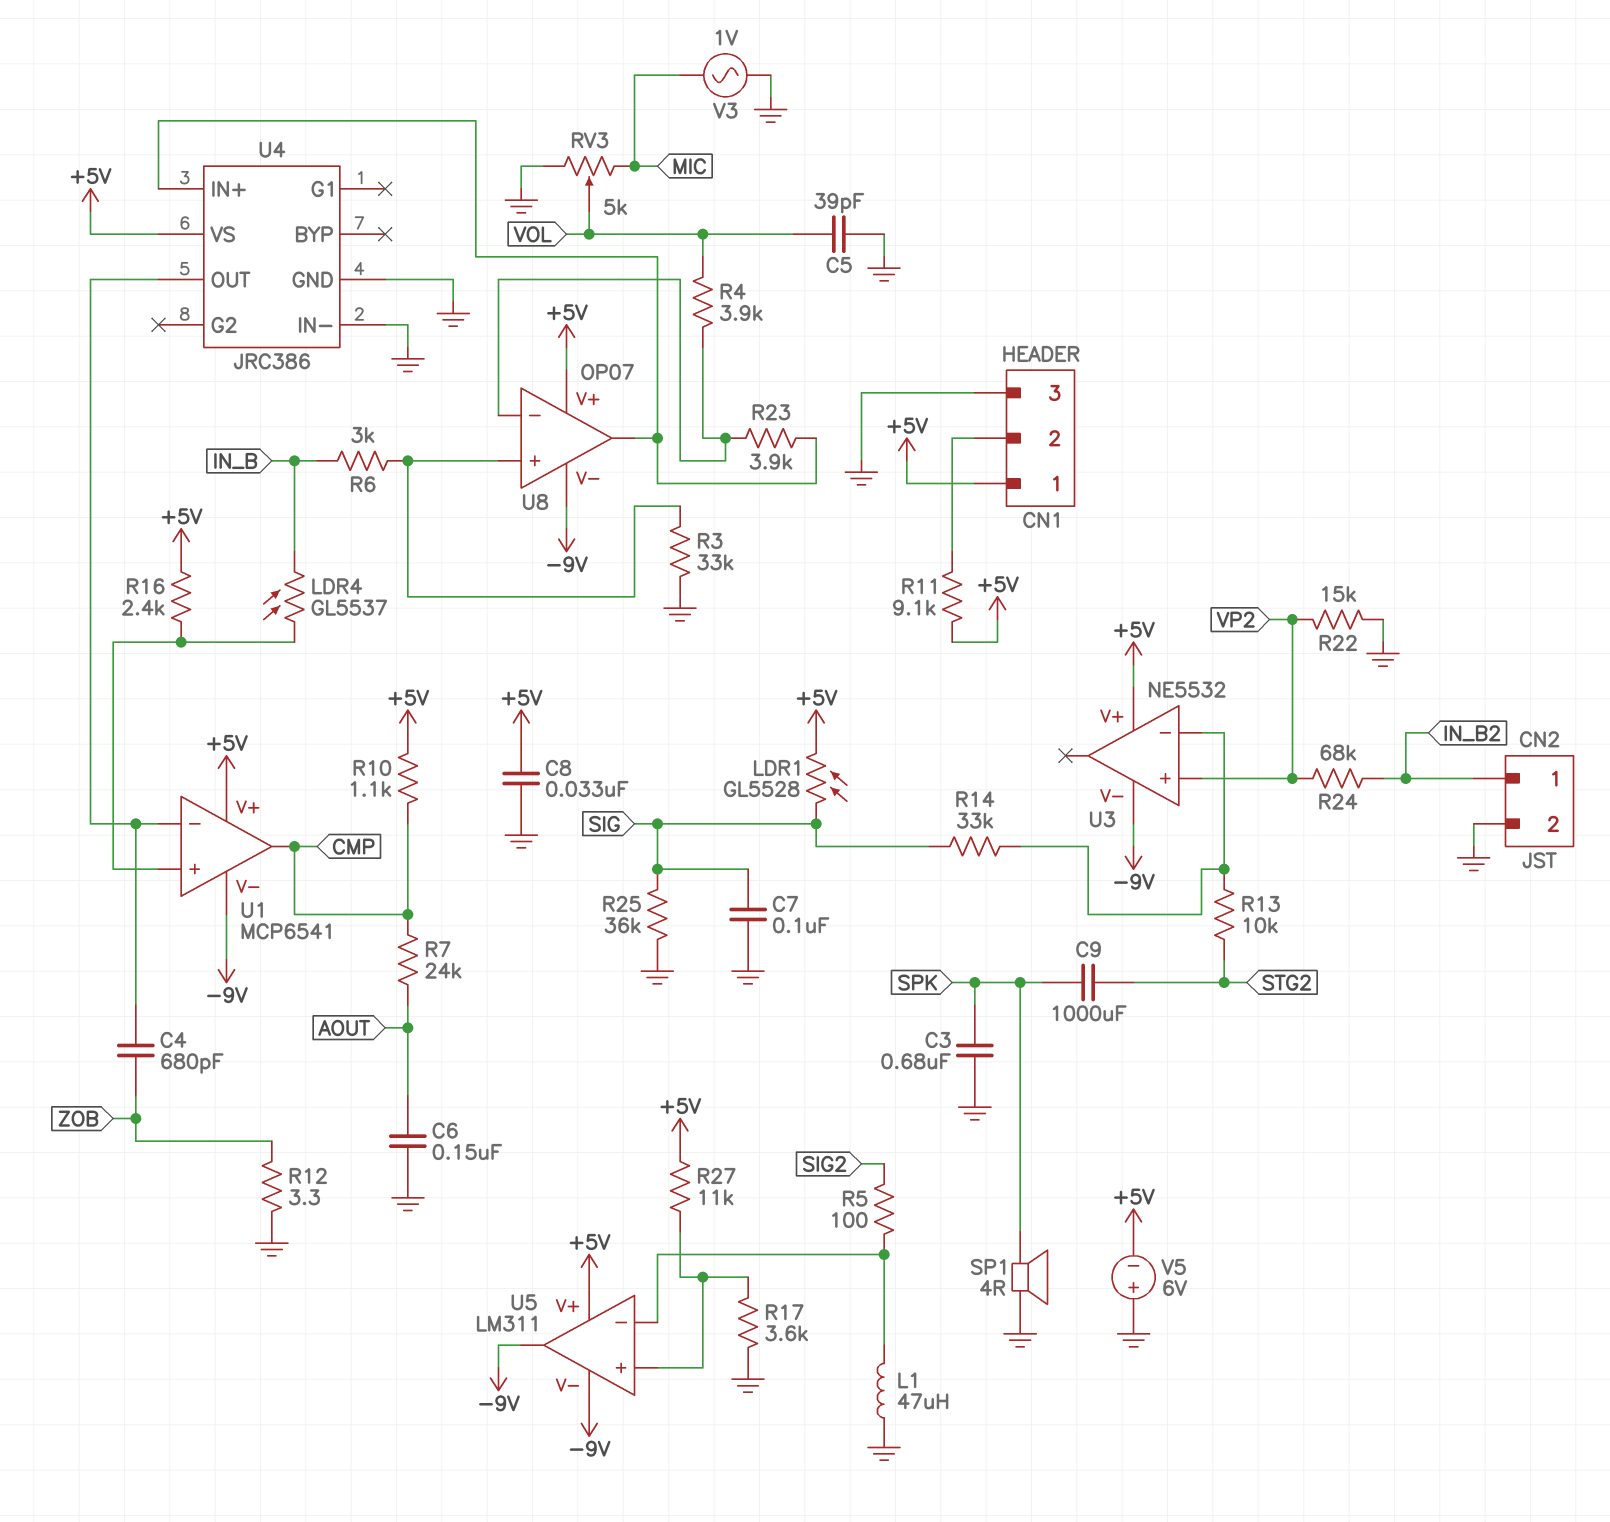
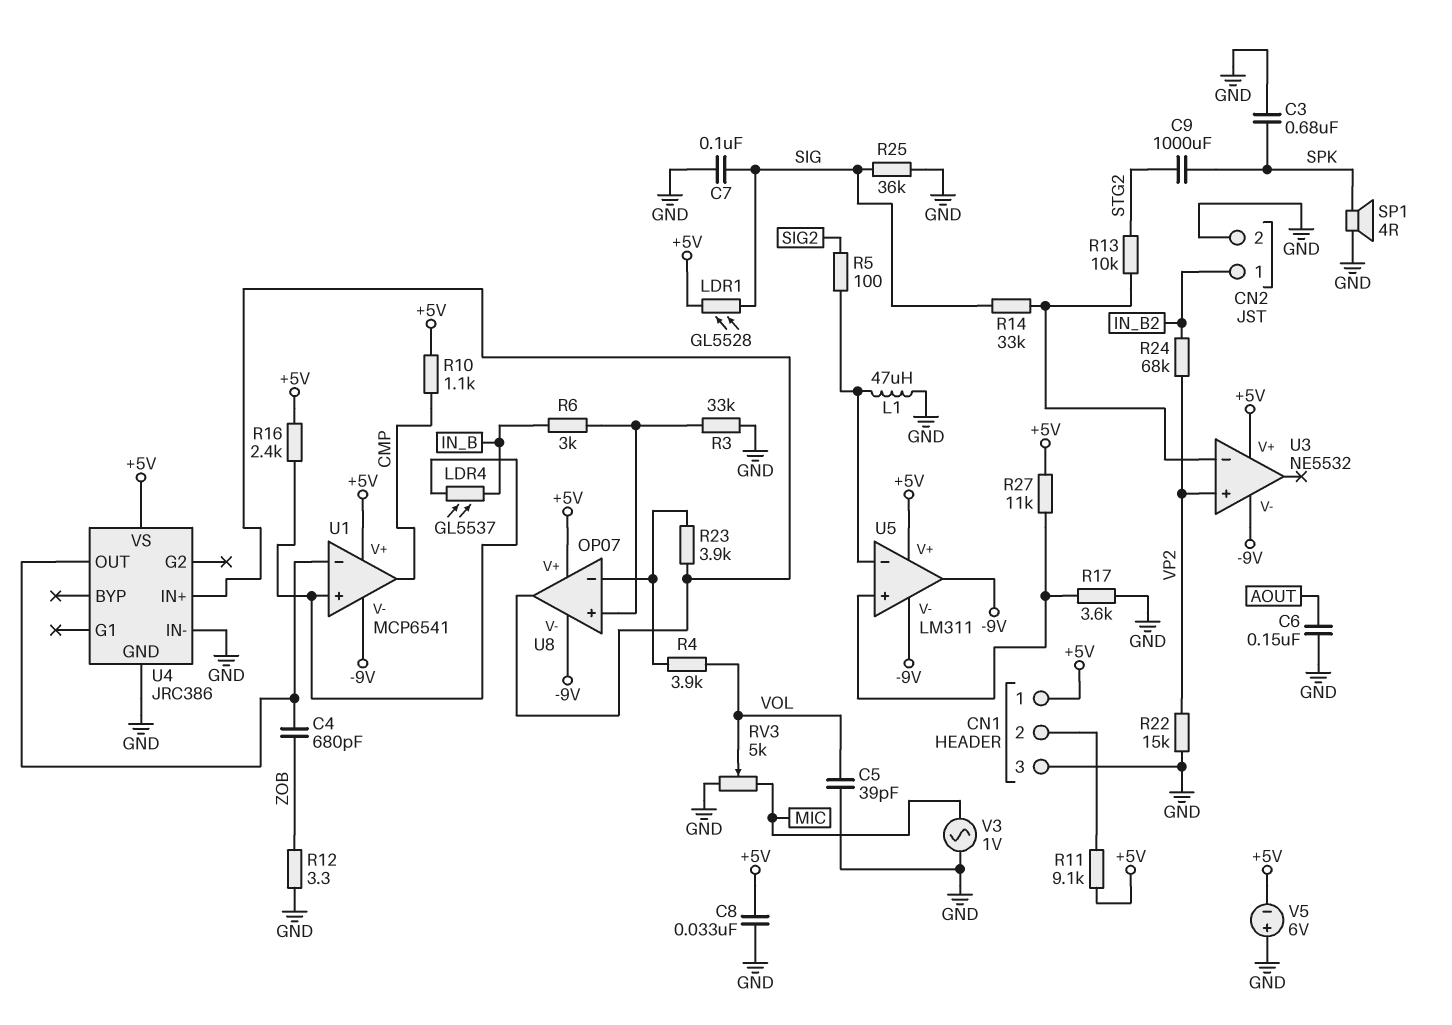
R7: 24k (AOUT, CMP) -> none

